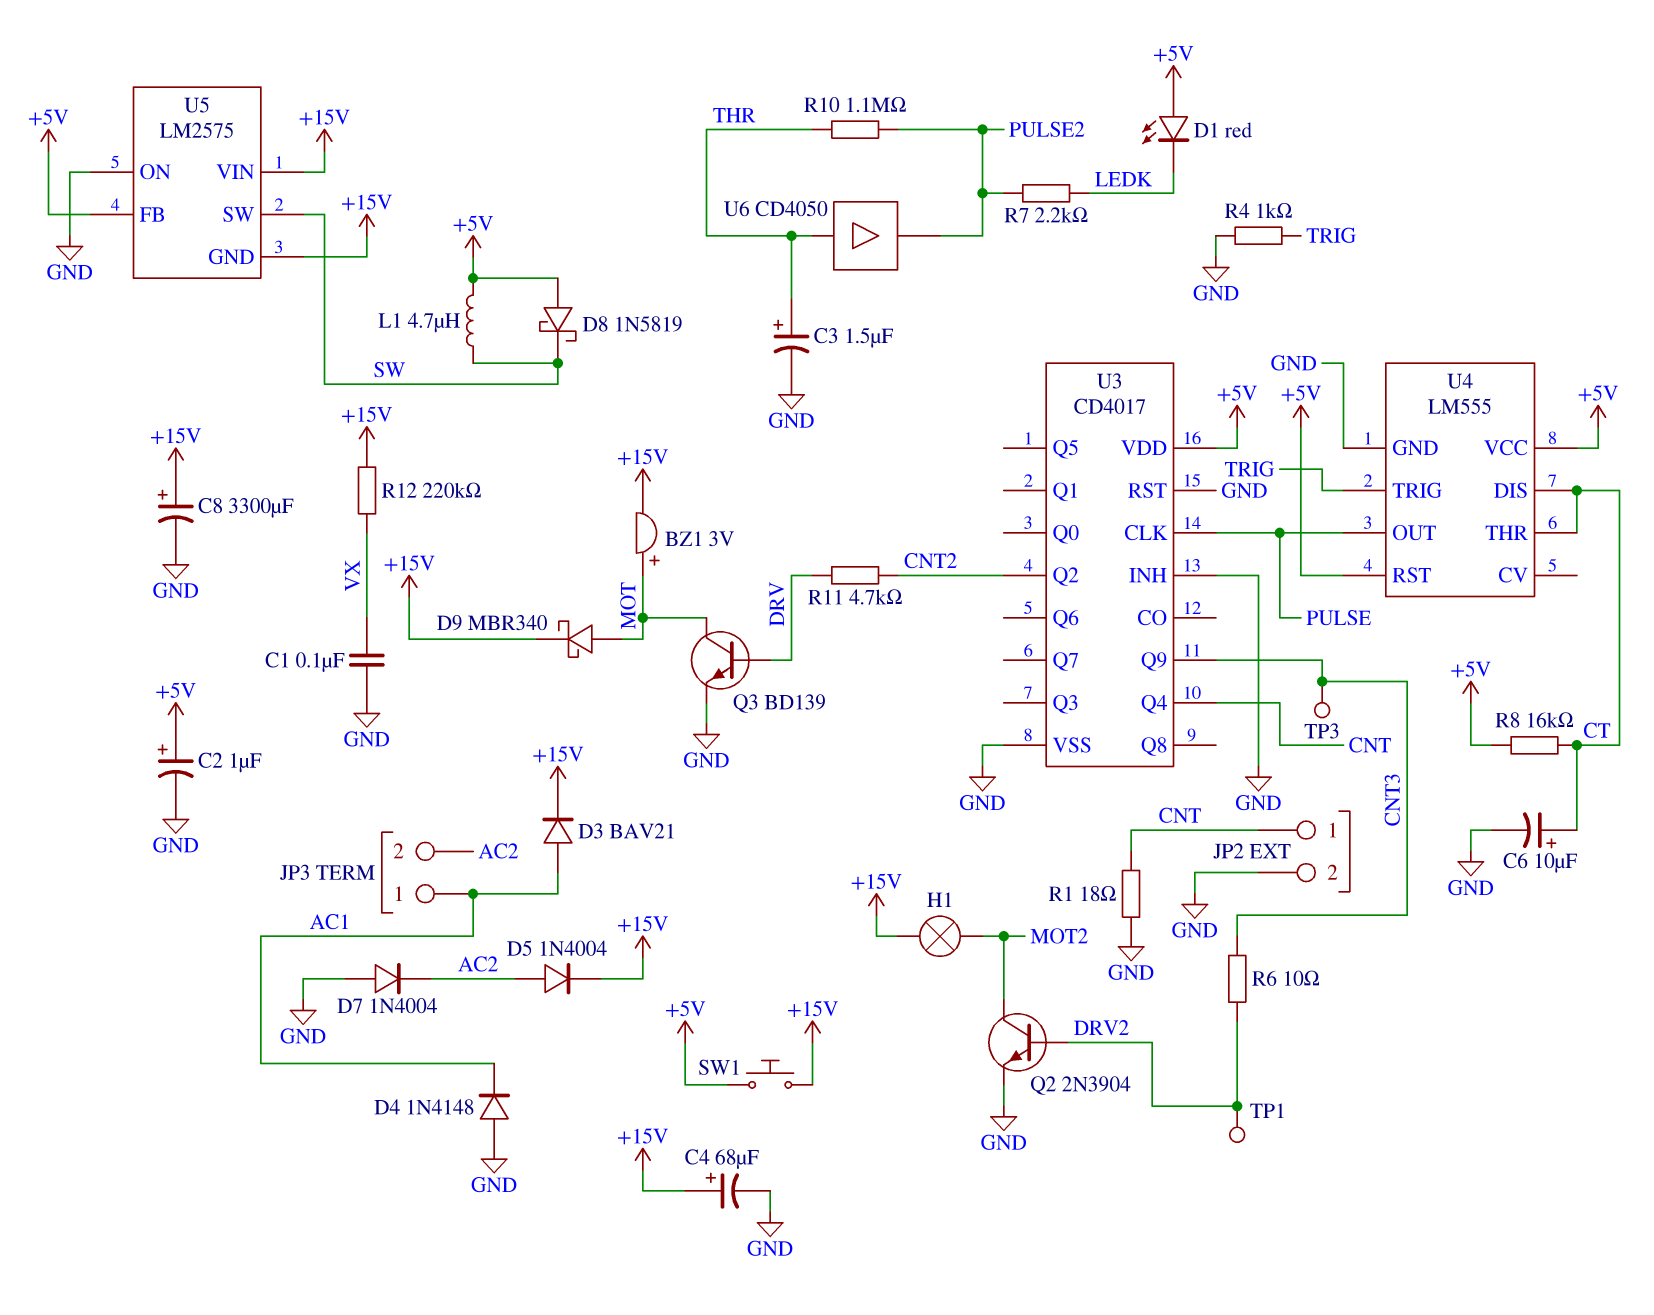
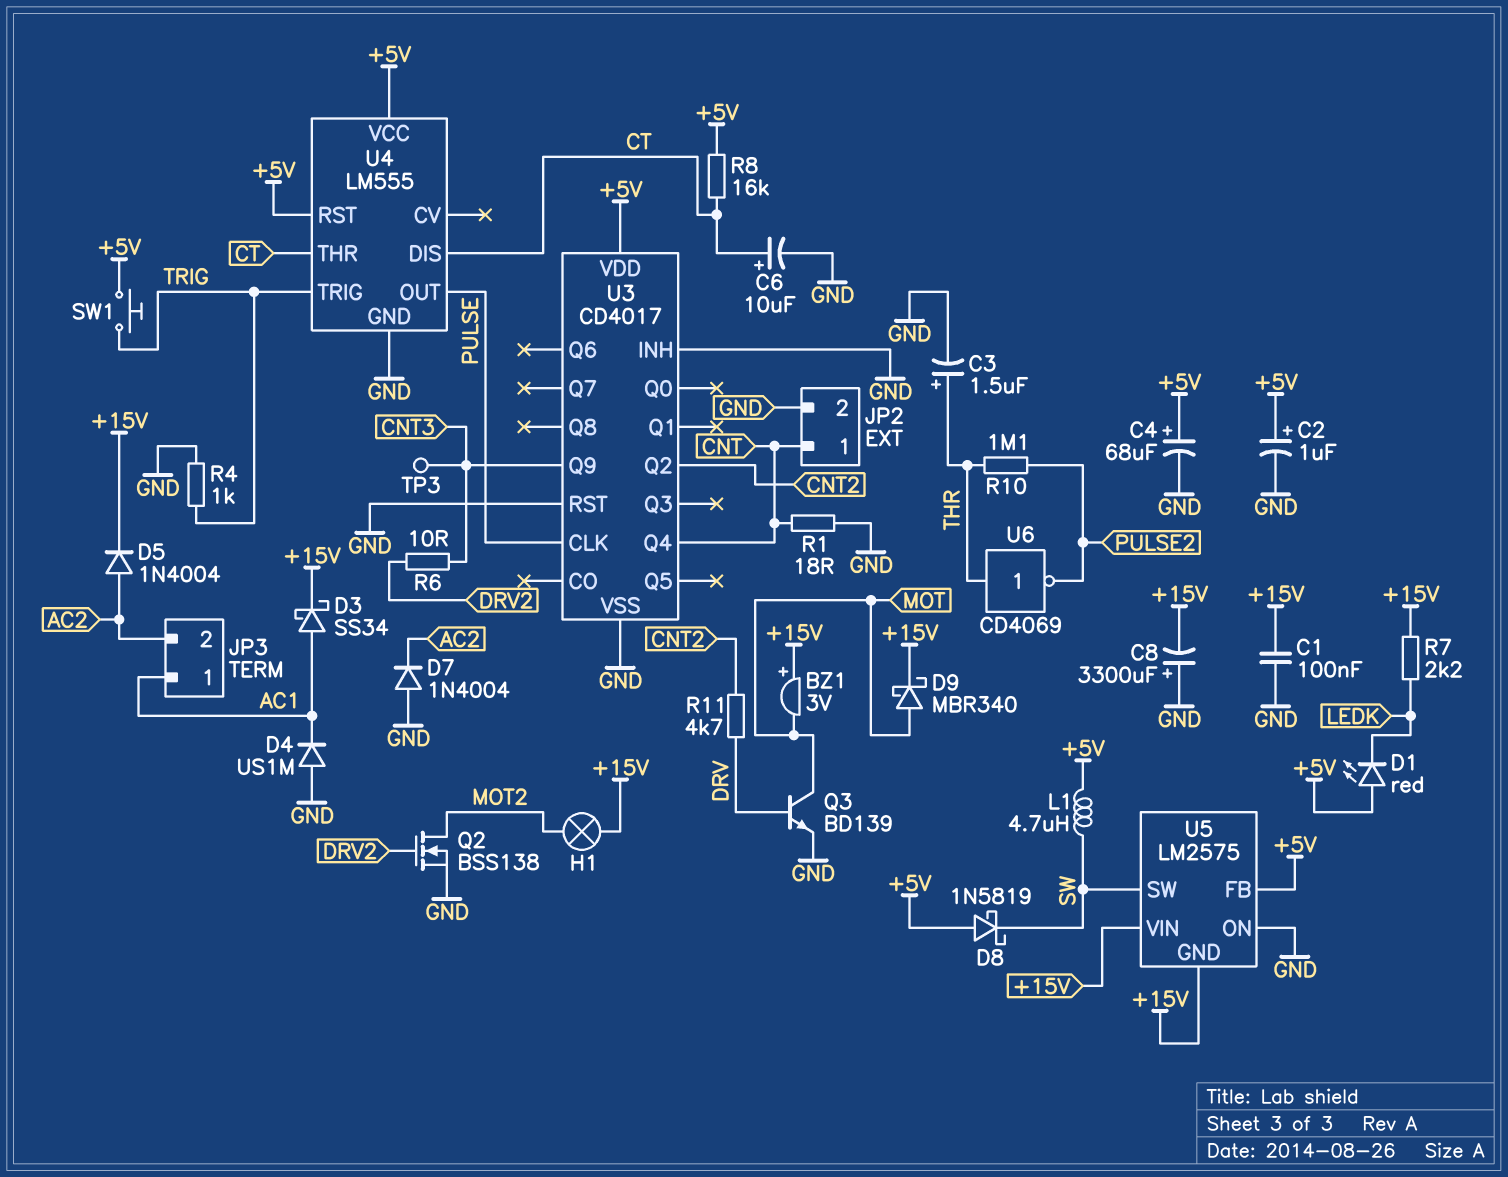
BZ1: buzzer 3V (plus MOT, minus +15V) -> buzzer 3V (plus +15V, minus MOT)
C1: 100nF (GND, VX) -> 100nF (+15V, GND)
C4: 68uF (plus +15V, minus GND) -> 68uF (plus +5V, minus GND)
C8: 3300uF (plus +15V, minus GND) -> 3300uF (plus GND, minus +15V)
D3: diode BAV21 (A AC1, K +15V) -> schottky SS34 (A AC1, K +15V)
D4: diode 1N4148 (A GND, K AC1) -> diode US1M (A GND, K AC1)
Q2: NPN 2N3904 (B DRV2, C MOT2, E GND) -> NMOS BSS138 (G DRV2, D MOT2, S GND)
R7: 2.2k (LEDK, PULSE2) -> 2.2k (+15V, LEDK)
R12: 220k (+15V, VX) -> none
SW1: button (+5V, +15V) -> button (+5V, TRIG)
TP1: test point (DRV2) -> none
U6: buffer CD4050 (in THR, out PULSE2) -> NOT CD4069 (in THR, out PULSE2)

